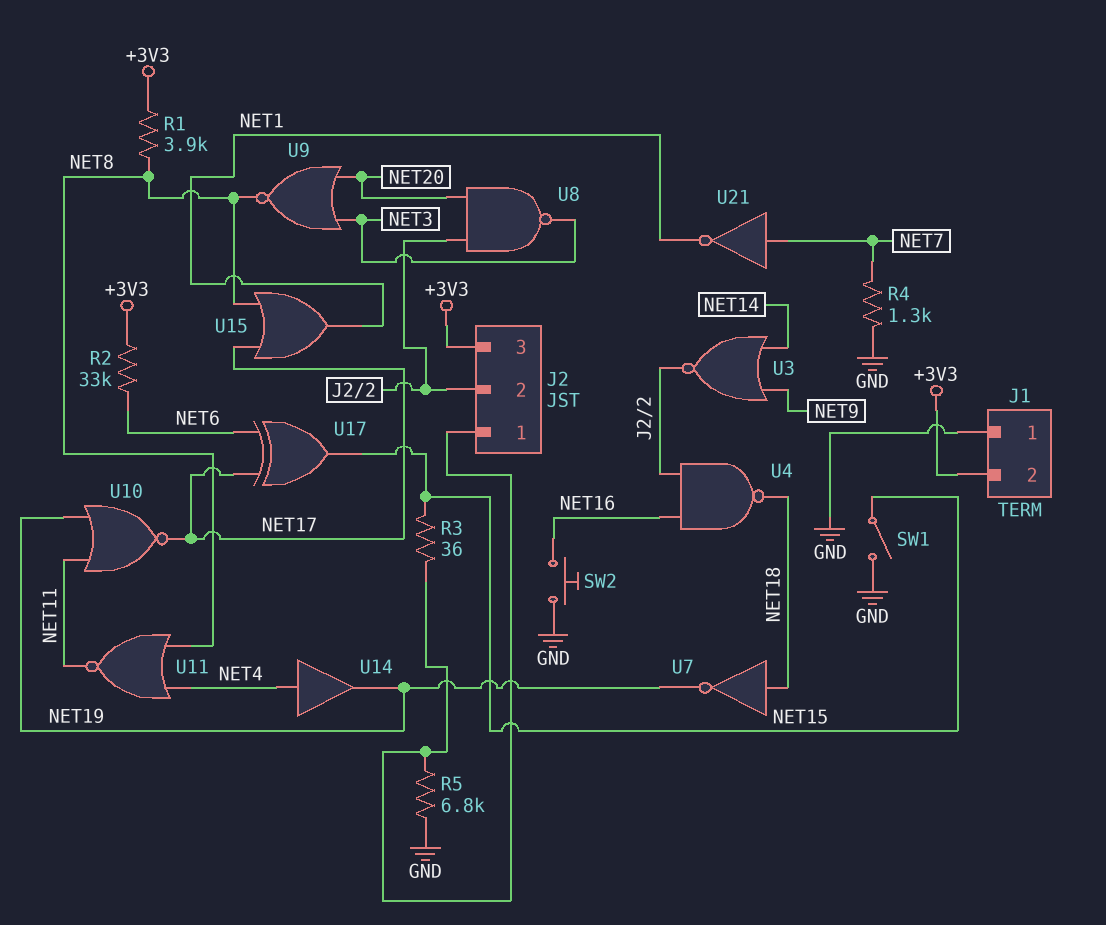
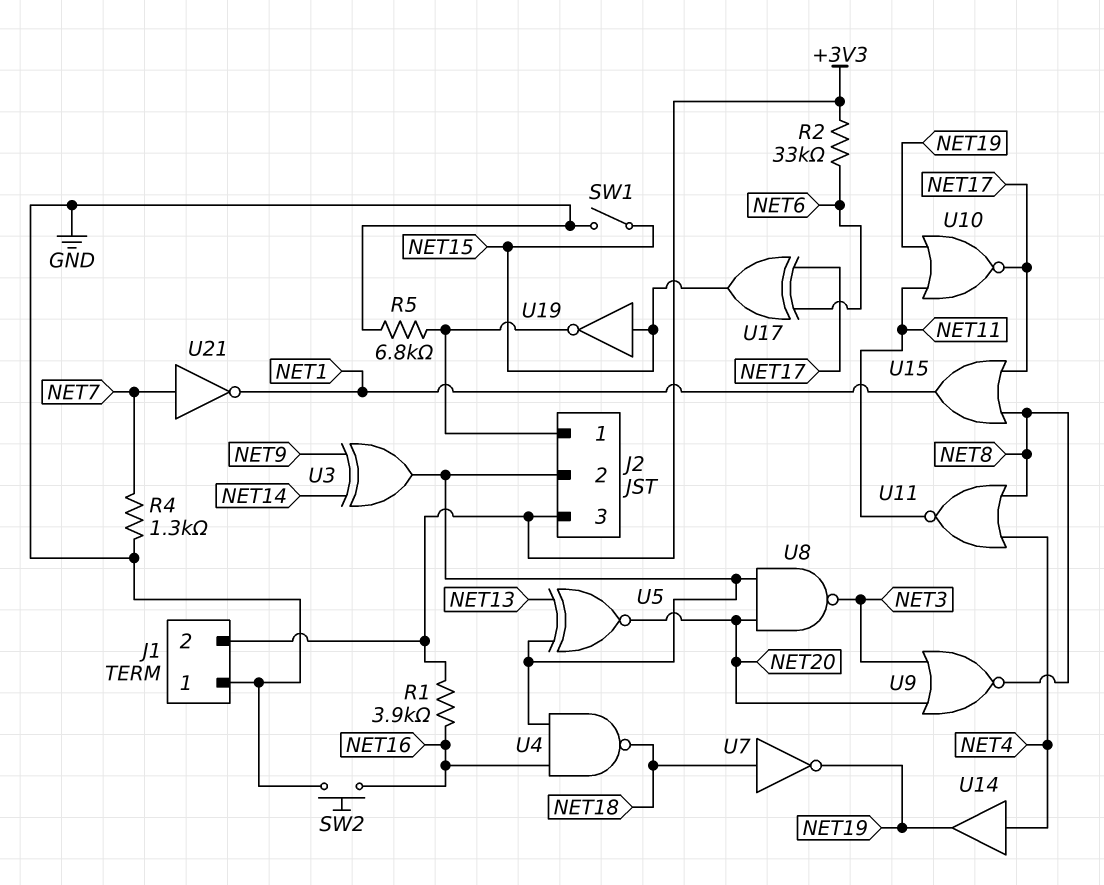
R1: 3.9k (+3V3, NET8) -> 3.9k (+3V3, NET16)
R3: 36 (J2/1, NET15) -> none
U3: NOR (in NET9, in NET14, out J2/2) -> XOR (in NET9, in NET14, out J2/2)
U5: none -> XNOR (in J2/2, in NET13, out NET20)
U19: none -> NOT (in NET15, out J2/1)

